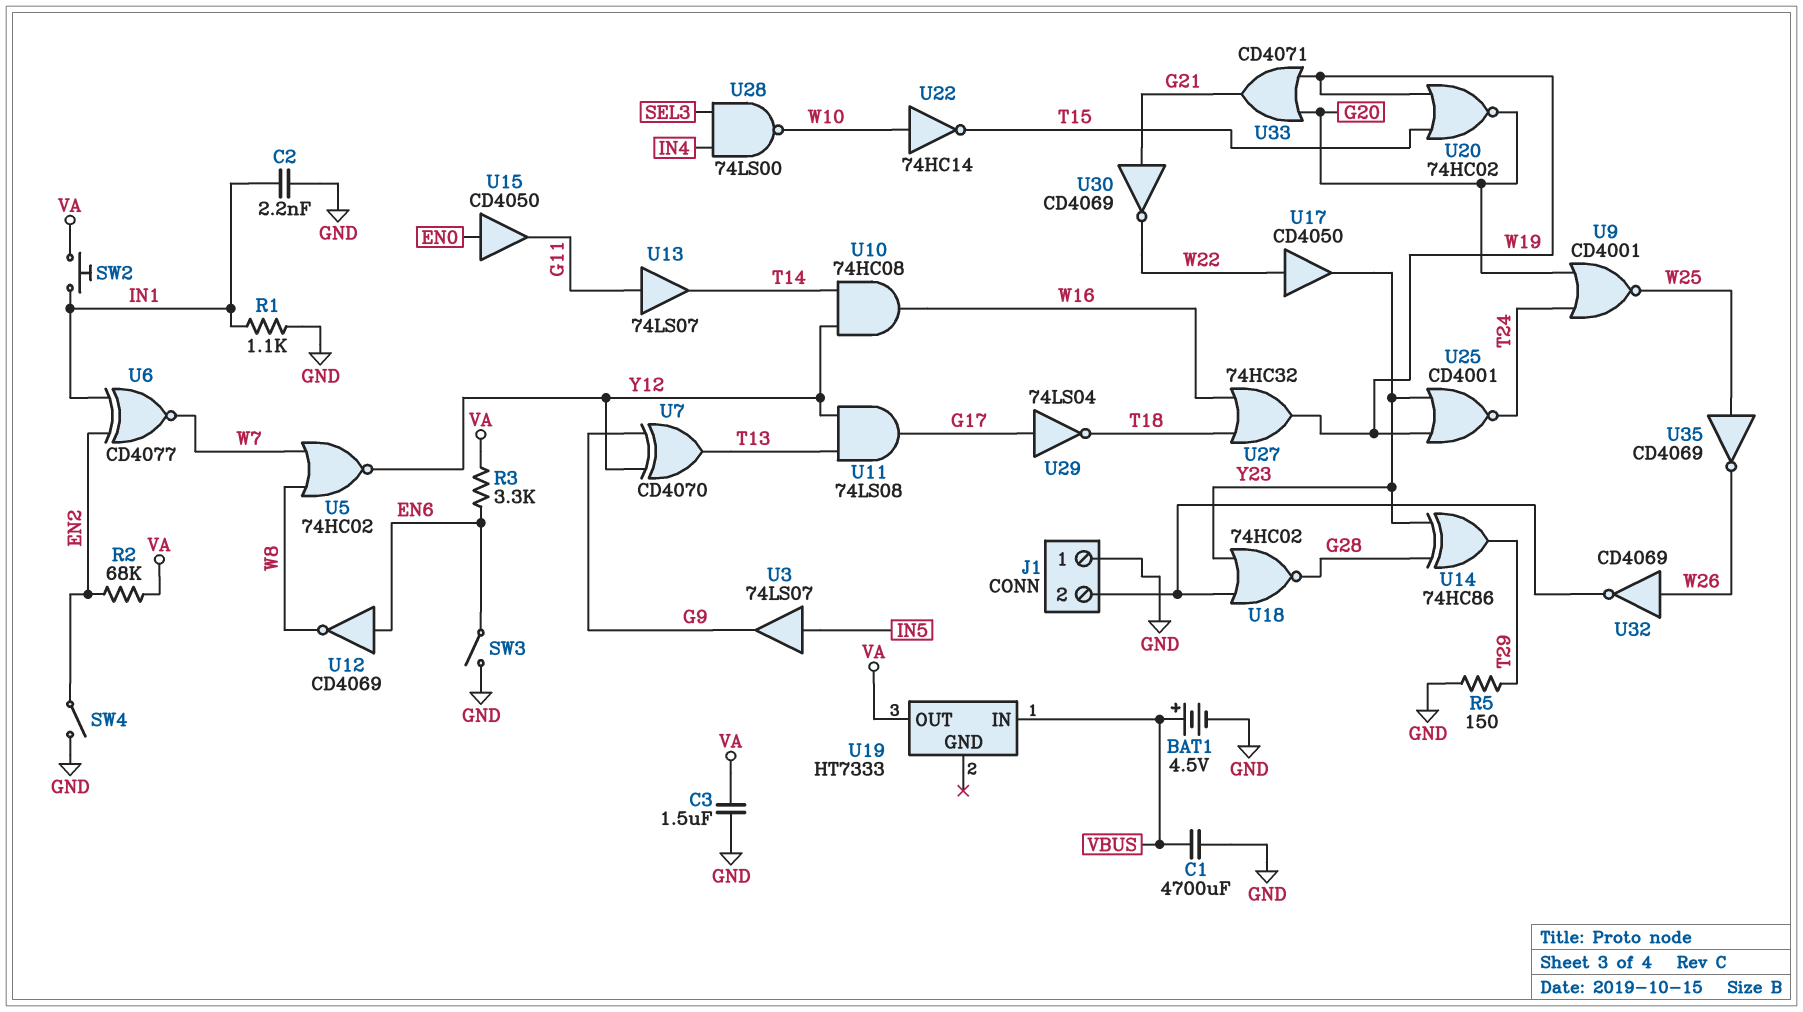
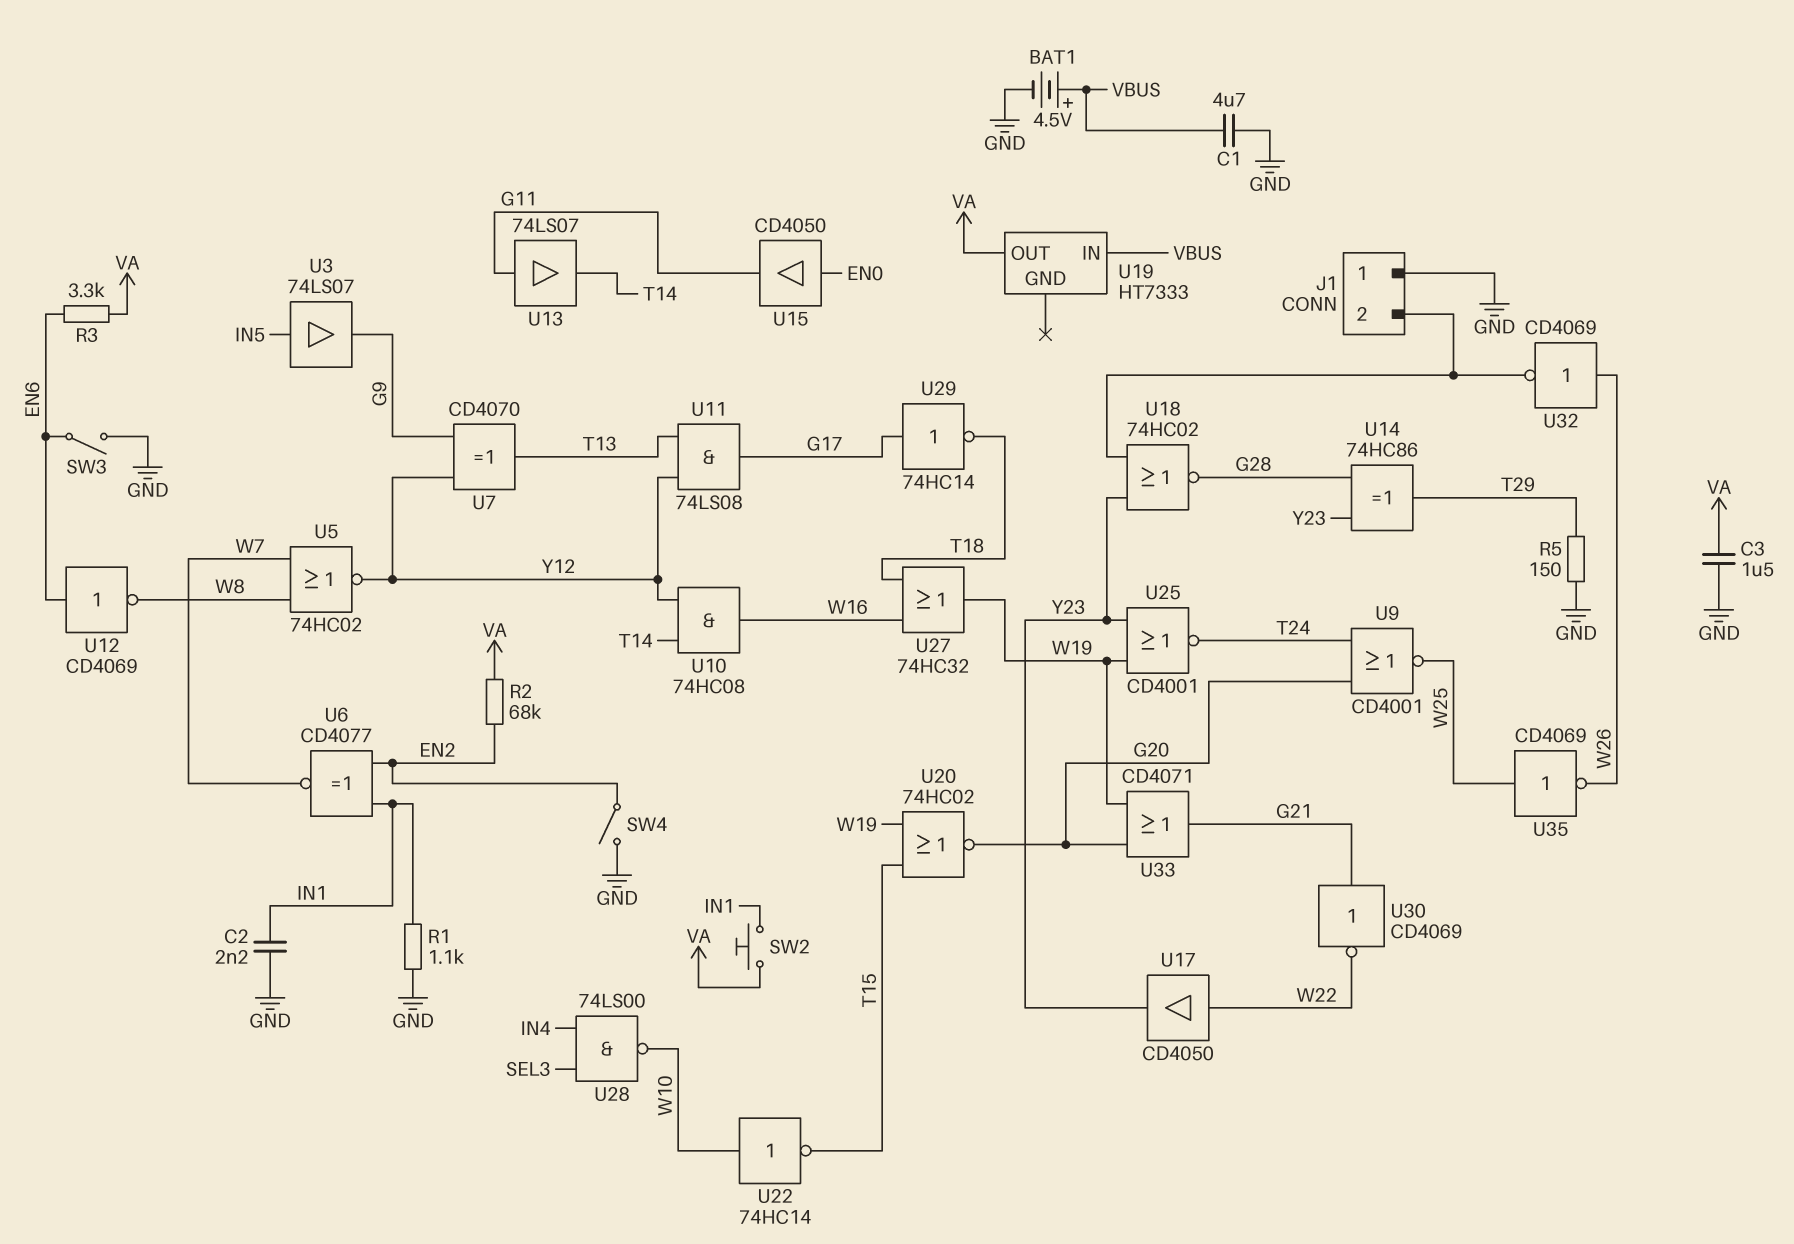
C1: 4700uF (GND, VBUS) -> 4.7uF (GND, VBUS)
U29: NOT 74LS04 (in G17, out T18) -> NOT 74HC14 (in G17, out T18)

